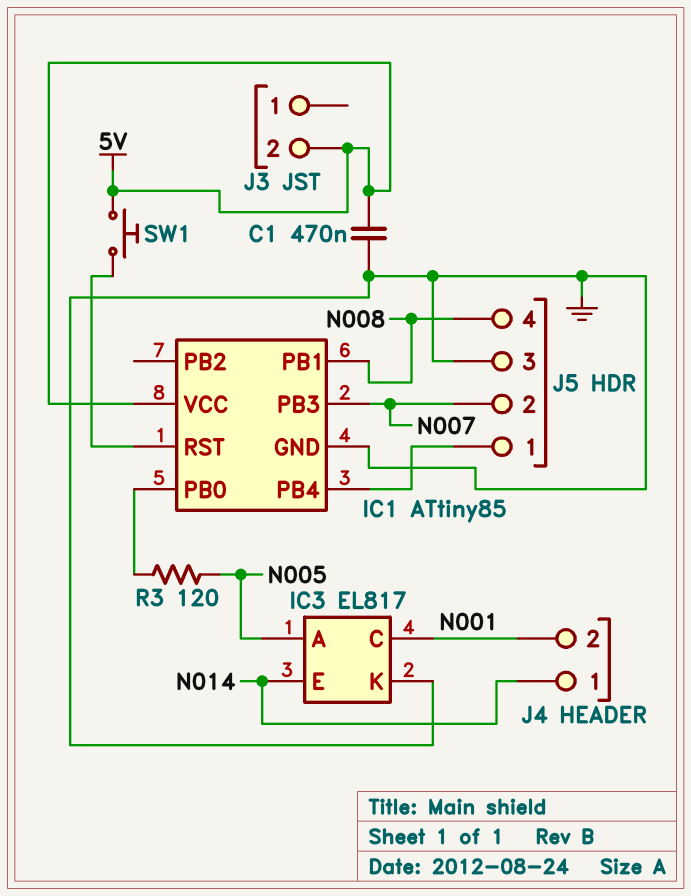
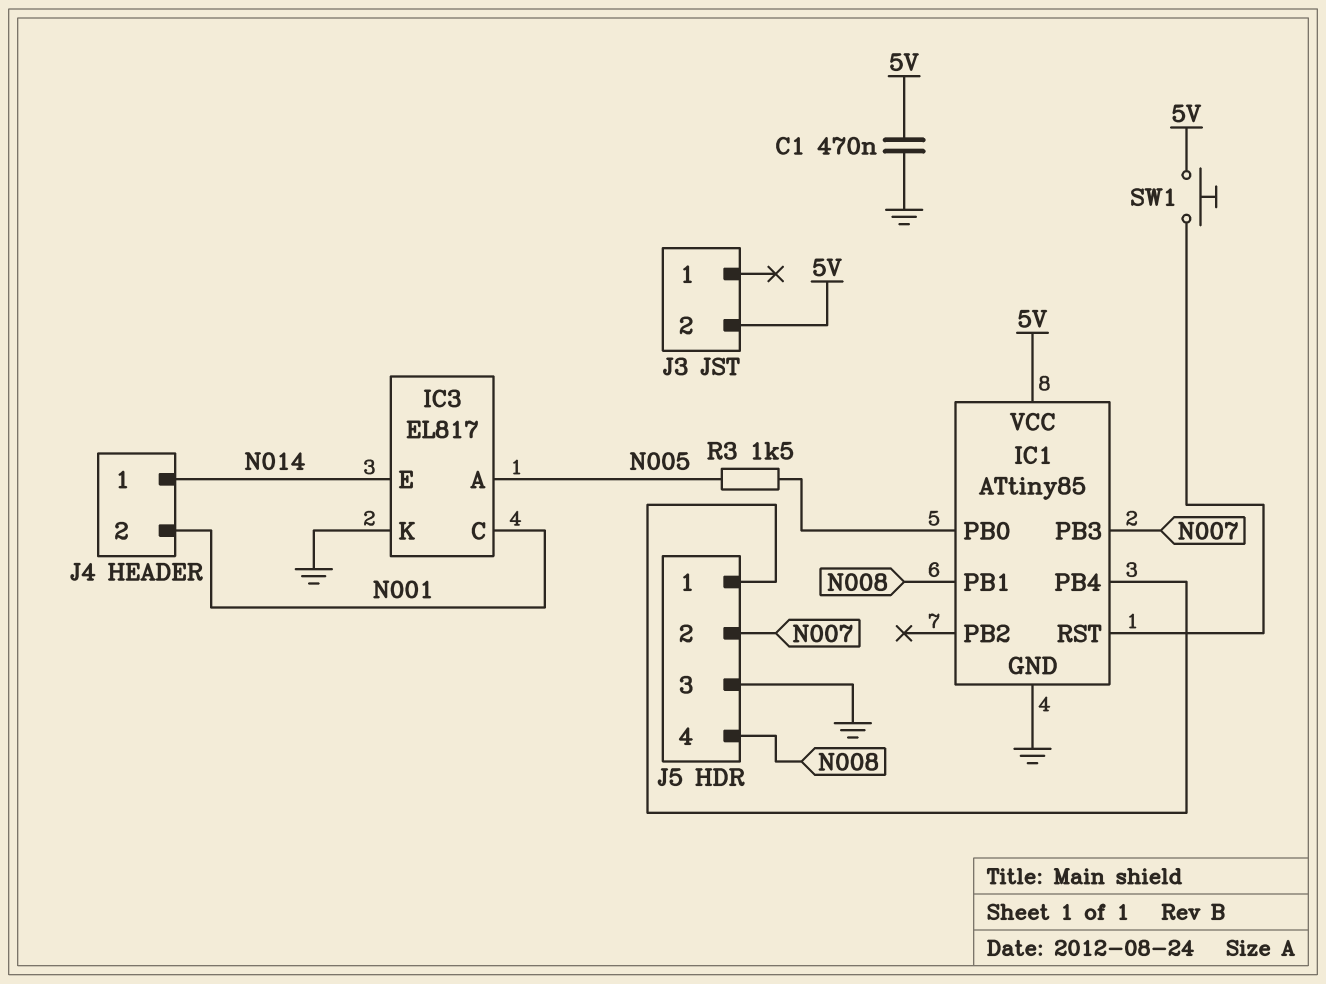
R3: 120 (IC1/PB0, N005) -> 1.5k (IC1/PB0, N005)

